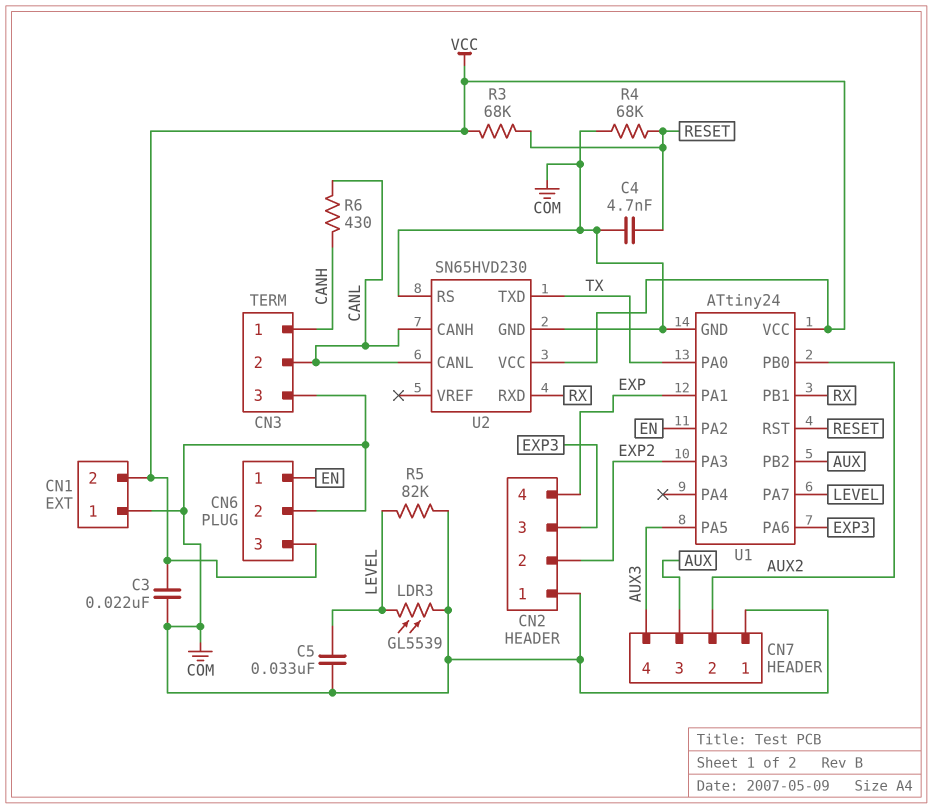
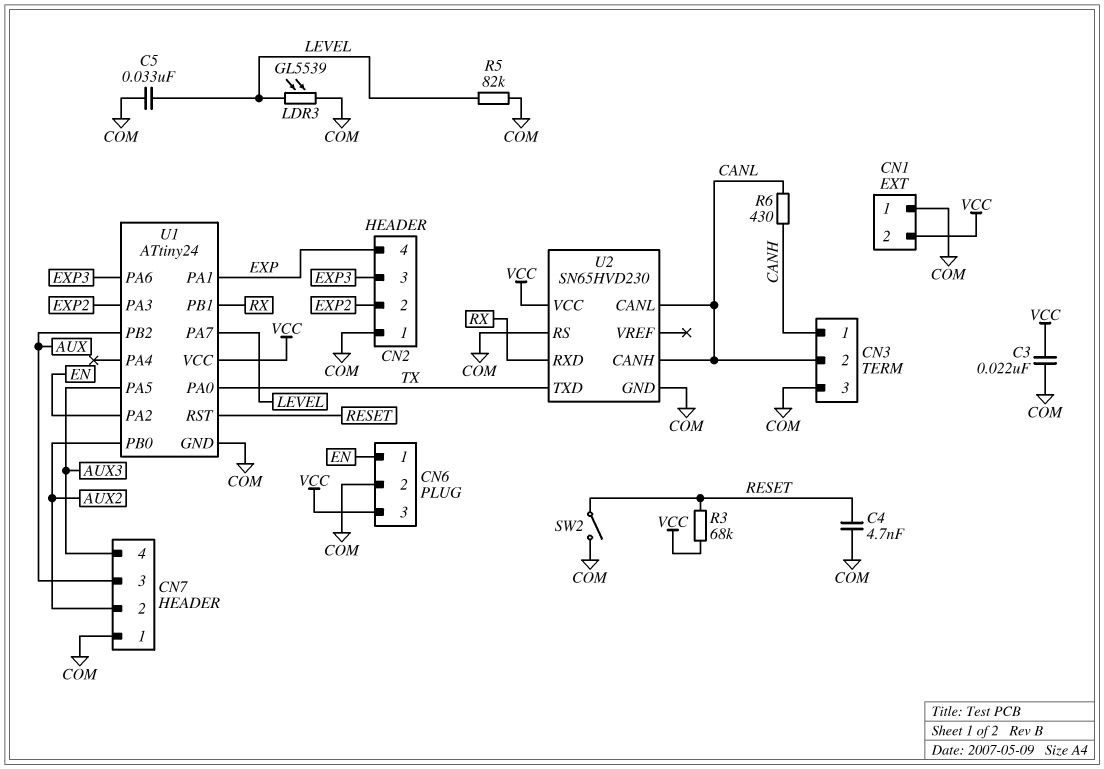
R4: 68k (COM, RESET) -> none
SW2: none -> switch (COM, RESET)

